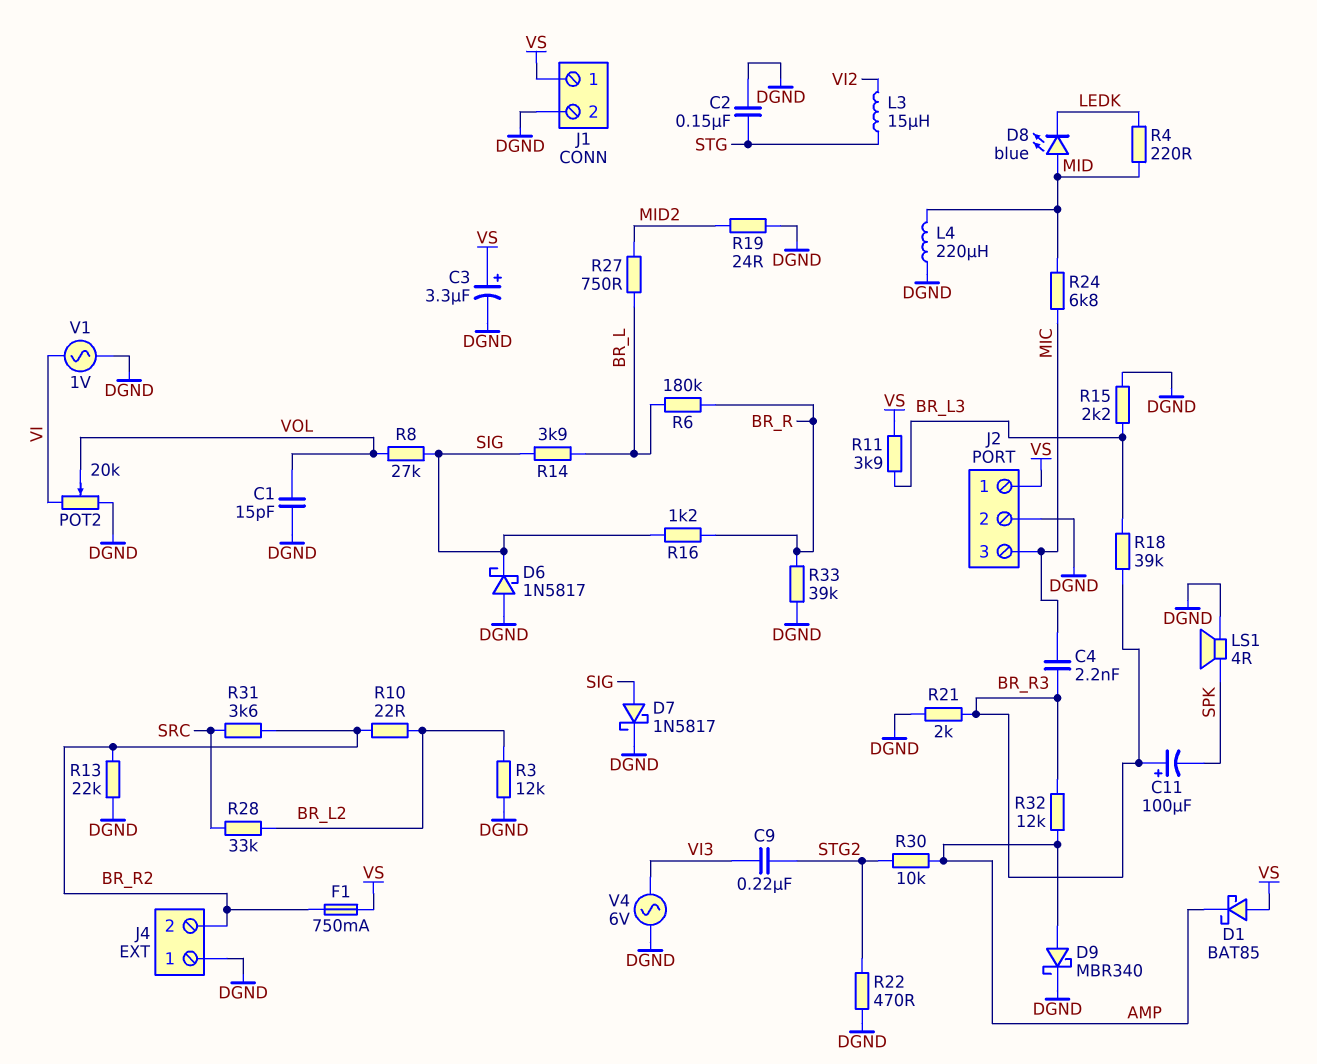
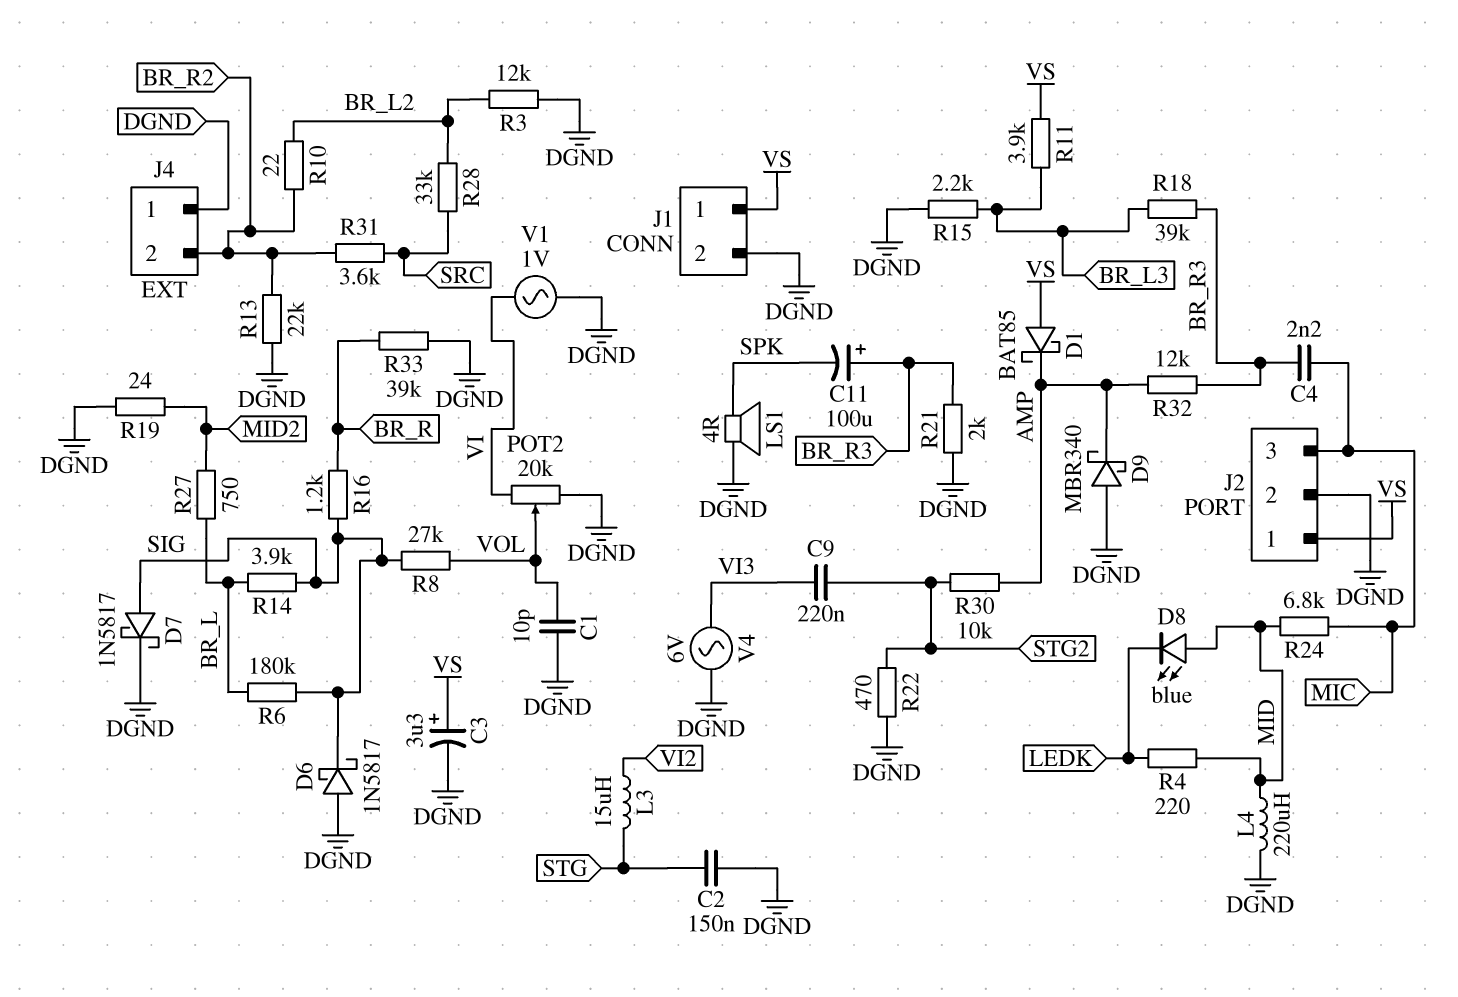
C1: 15pF (DGND, VOL) -> 10pF (DGND, VOL)
D9: schottky MBR340 (A AMP, K DGND) -> schottky MBR340 (A DGND, K AMP)
F1: 750mA (BR_R2, VS) -> none
R6: 180k (BR_L, BR_R) -> 180k (BR_L, SIG)

